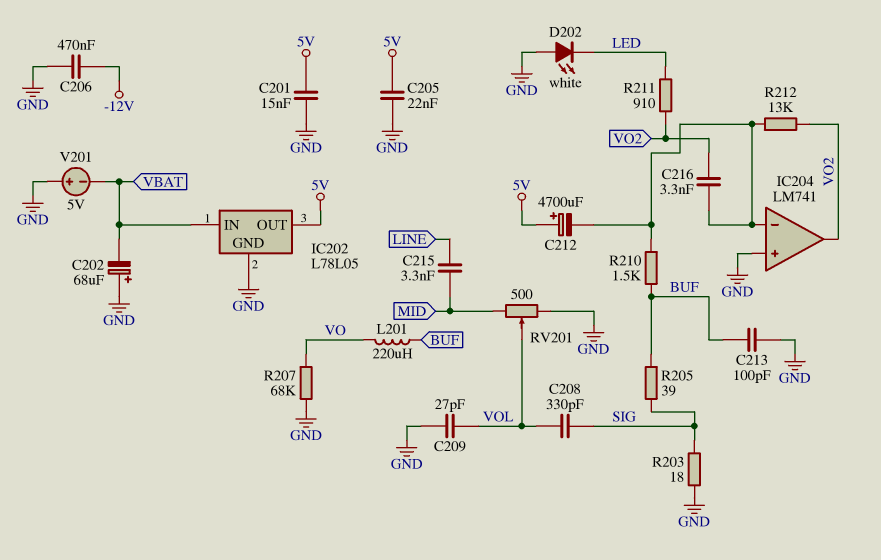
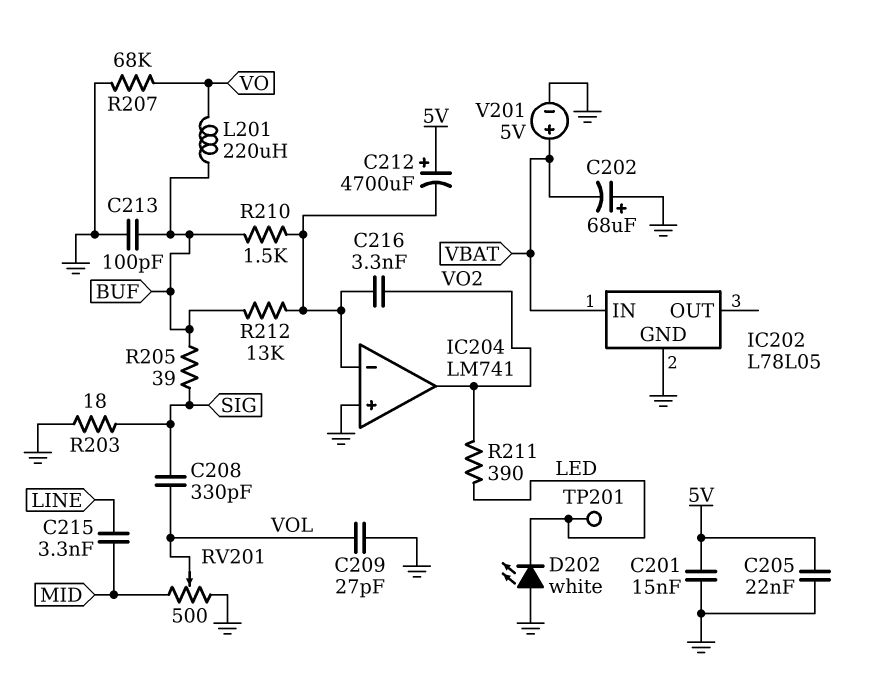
C206: 470nF (-12V, GND) -> none
IC202 pin OUT: 5V -> none
R211: 910 (LED, VO2) -> 390 (LED, VO2)
R212: 13k (IC204/in-, VO2) -> 13k (BUF, IC204/in-)
TP201: none -> test point (LED)
V201: 5V (plus GND, minus VBAT) -> 5V (plus VBAT, minus GND)

